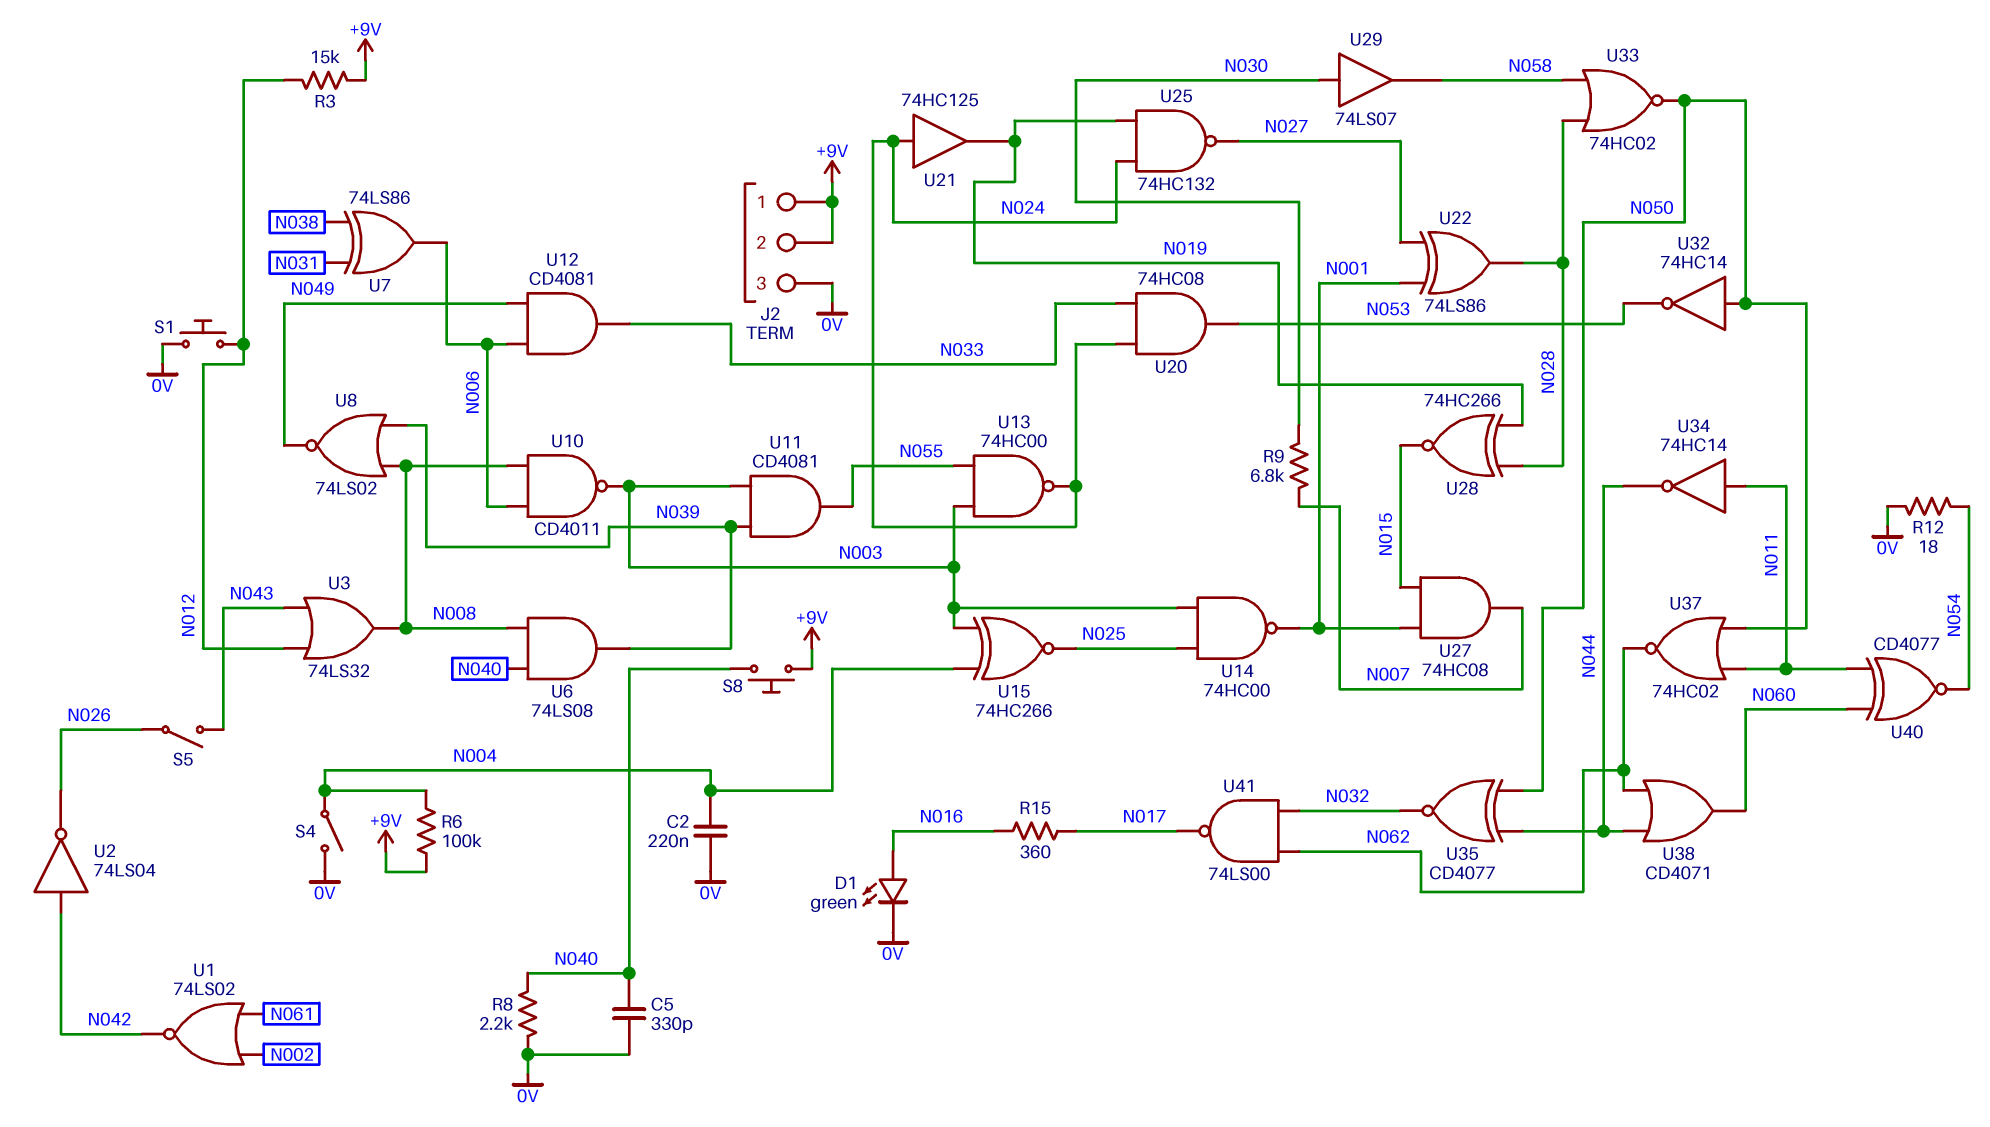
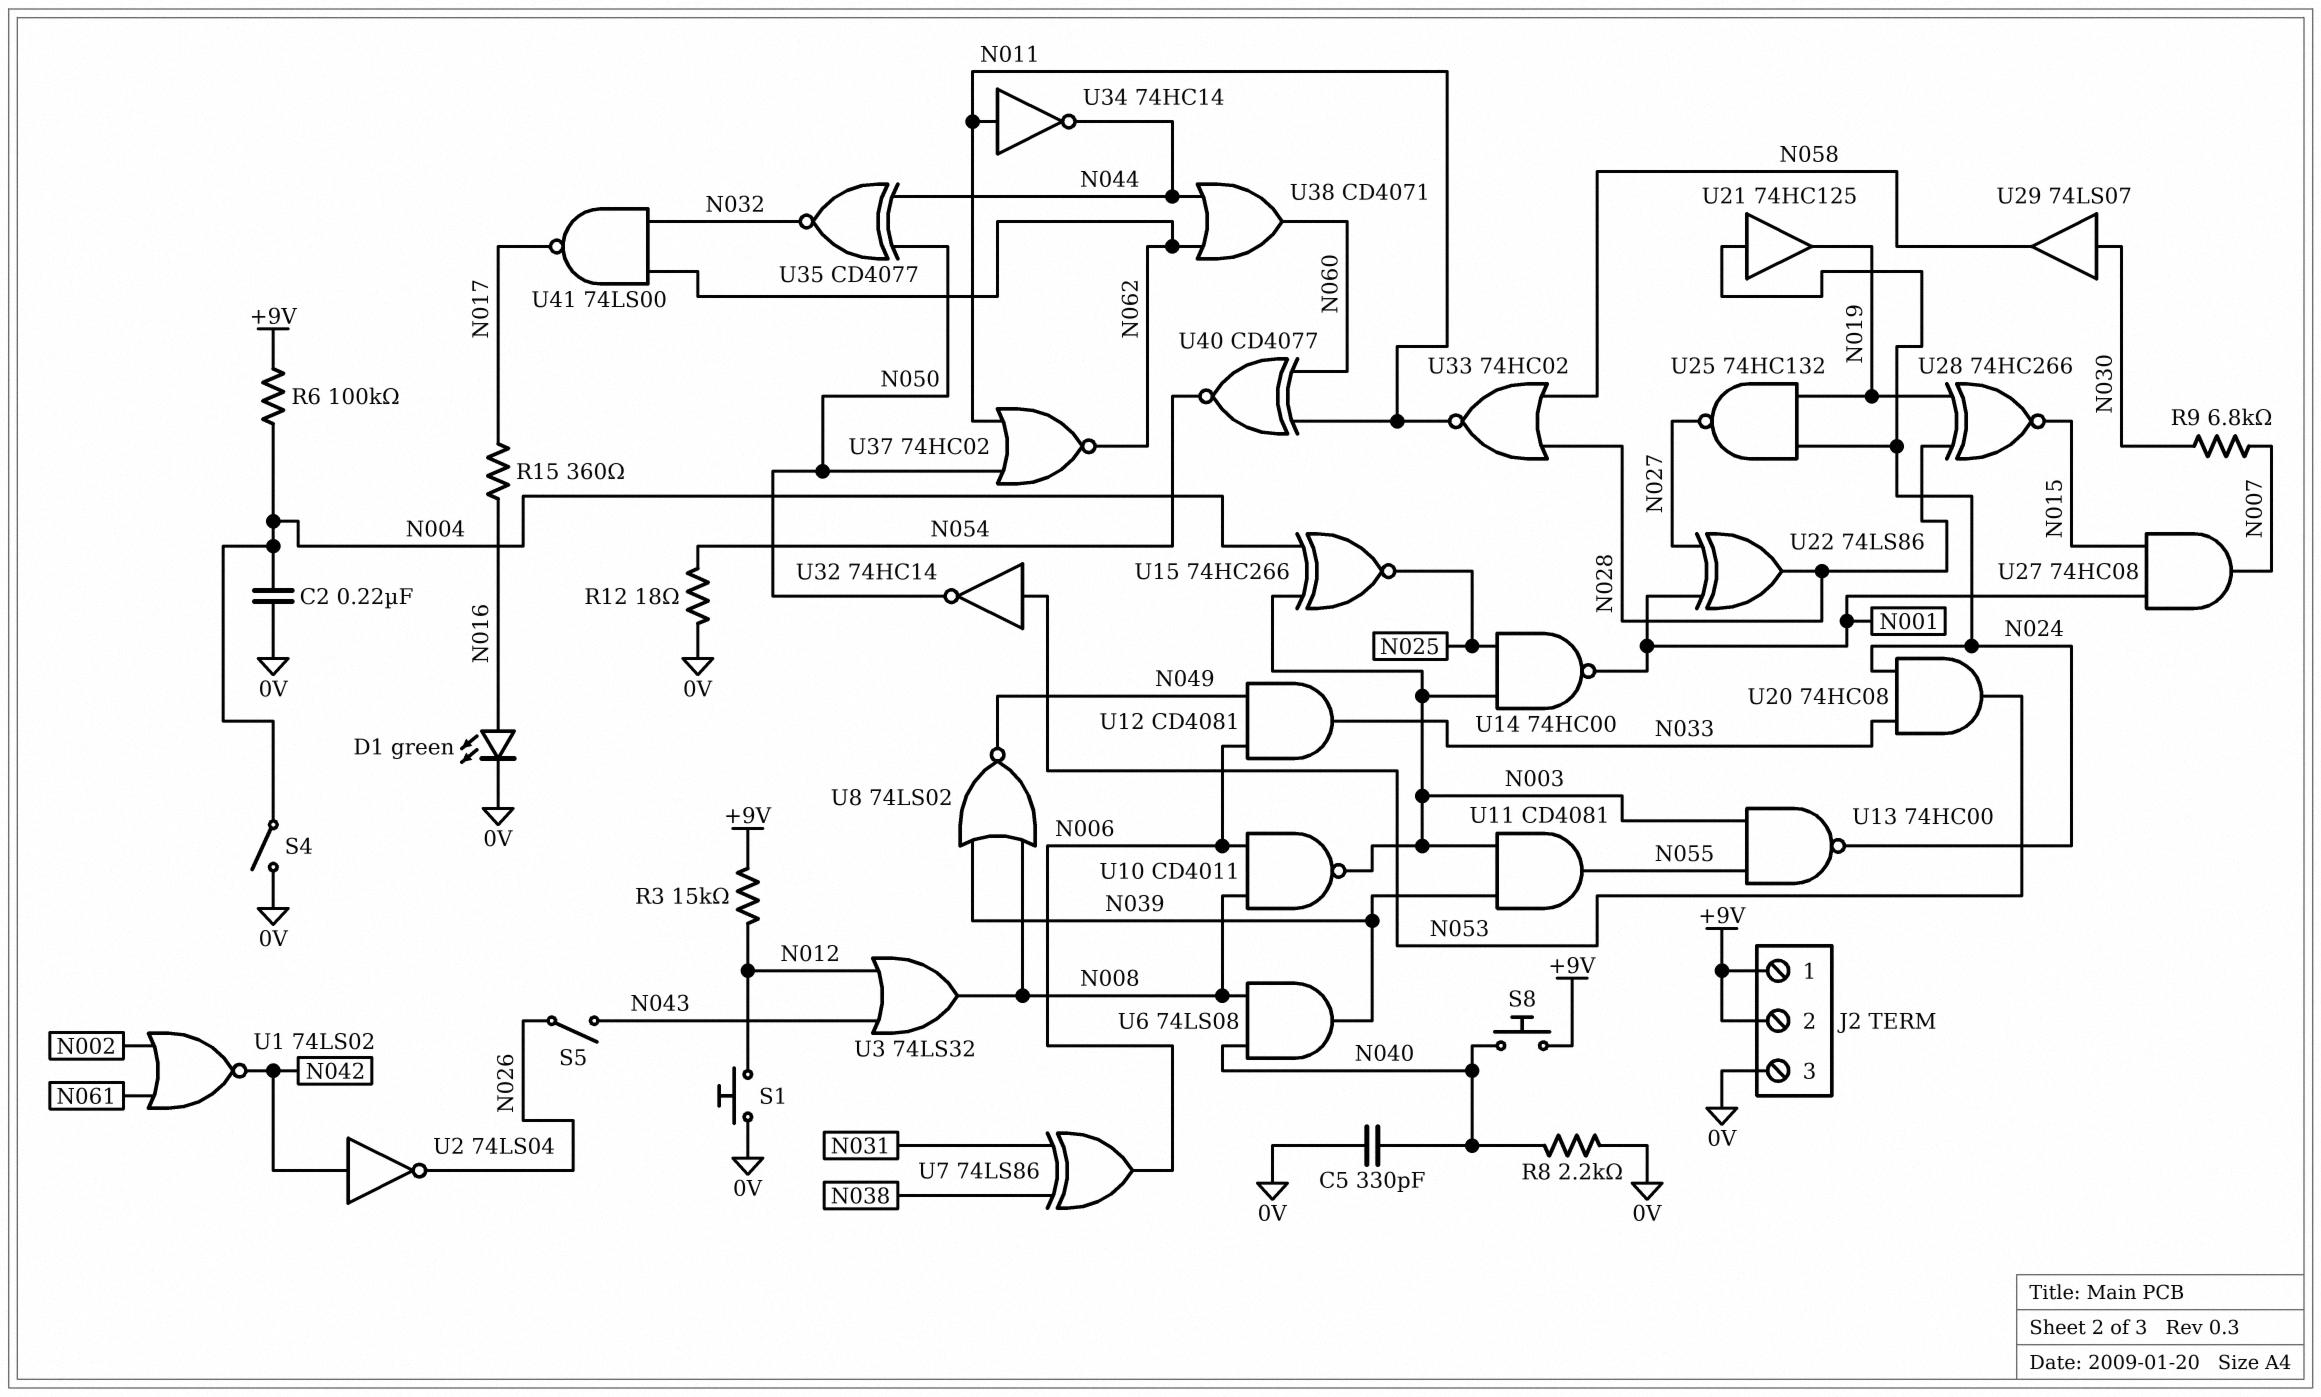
U32: NOT 74HC14 (in N050, out N053) -> NOT 74HC14 (in N053, out N050)
U33: NOR 74HC02 (in N028, in N058, out N050) -> NOR 74HC02 (in N028, in N058, out N011)

